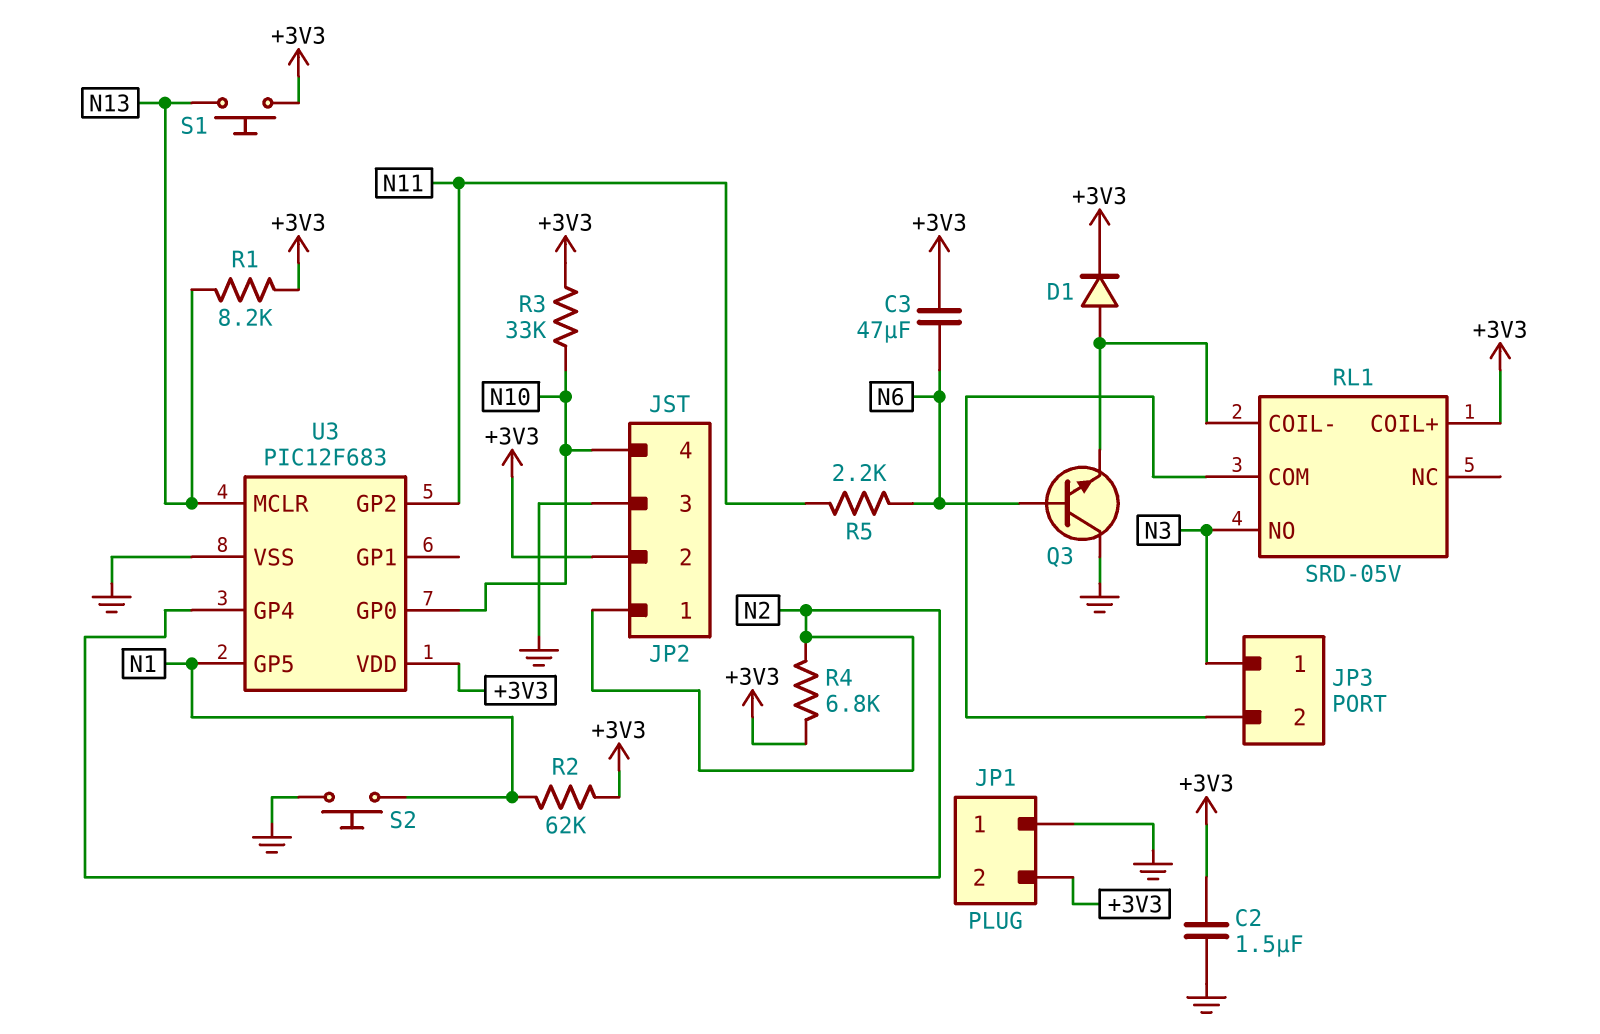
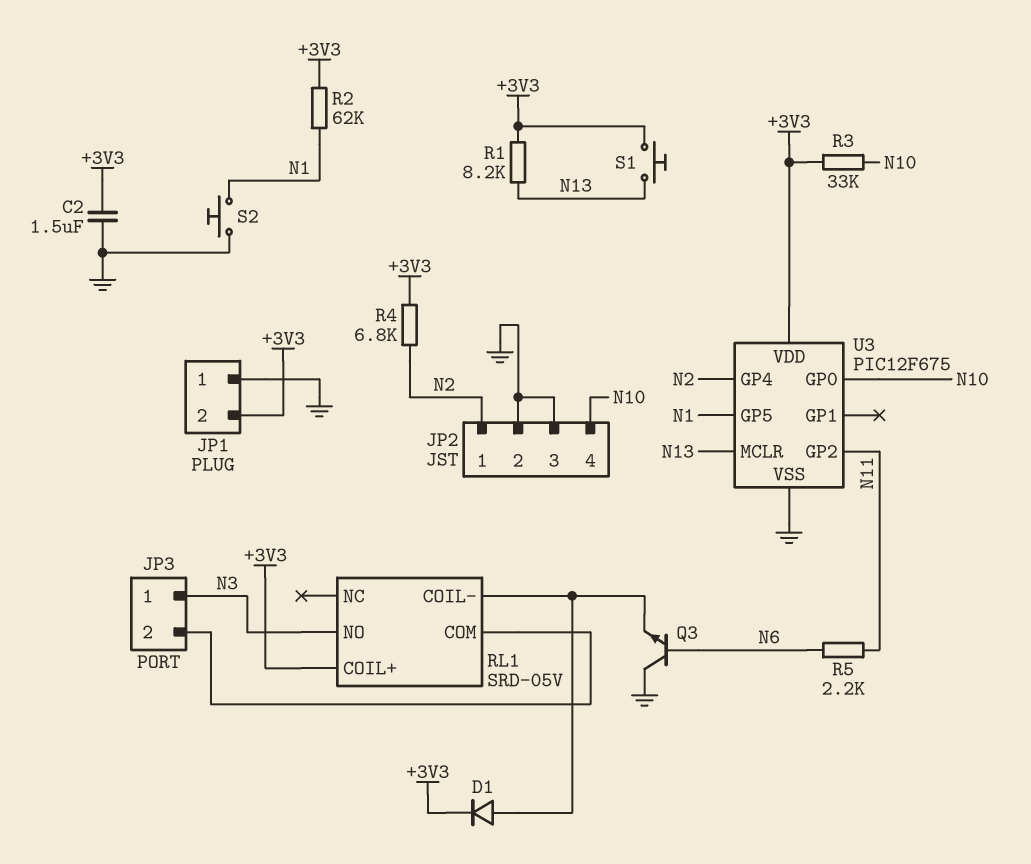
C3: 47uF (+3V3, N6) -> none
JP2 pin 2: +3V3 -> GND
U3: PIC12F683 -> PIC12F675

